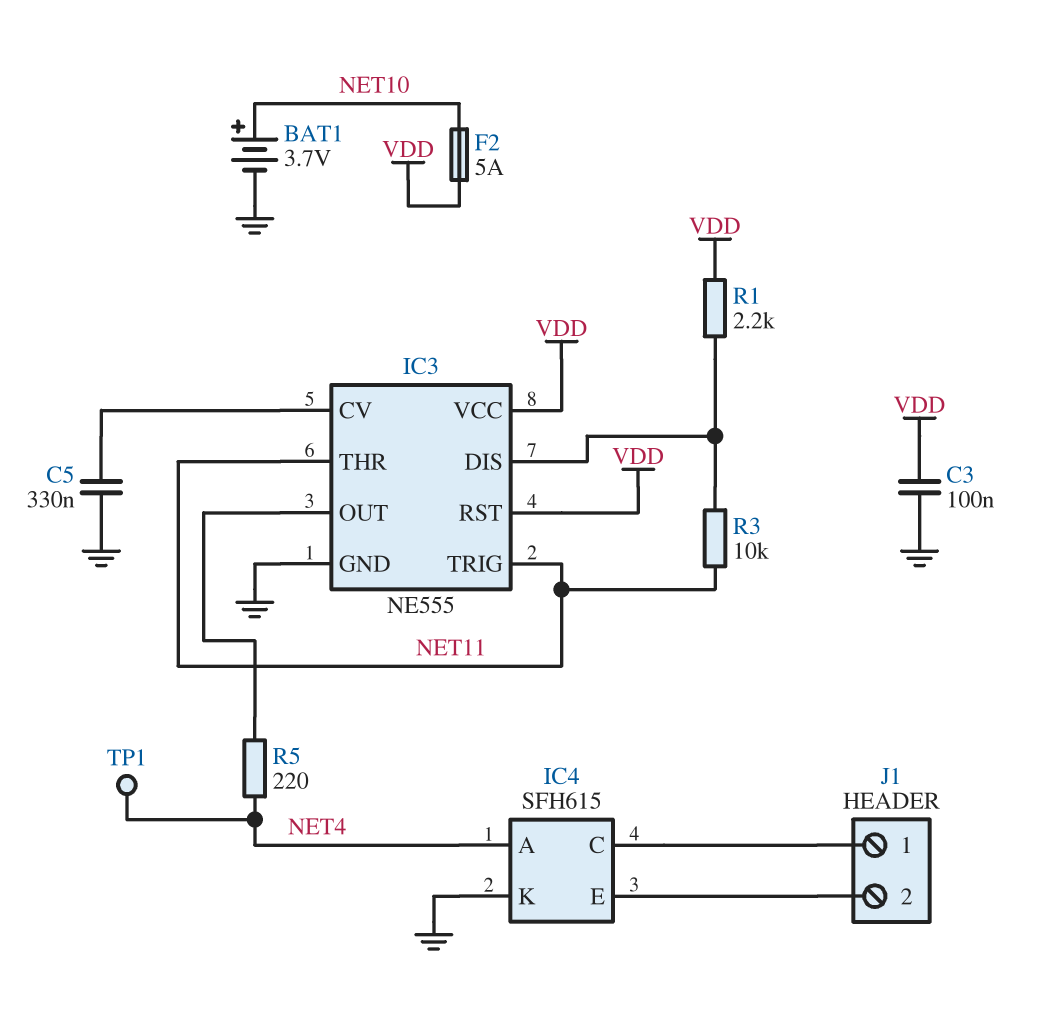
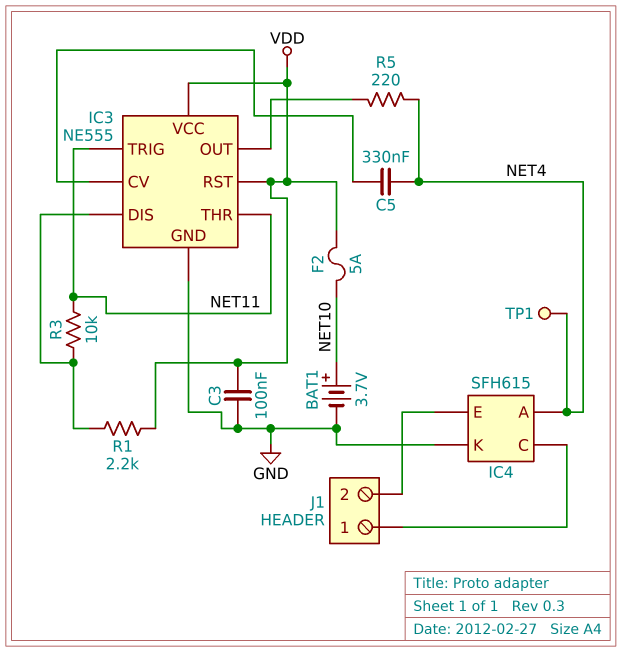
C5: 330nF (GND, IC3/CV) -> 330nF (IC3/CV, NET4)

